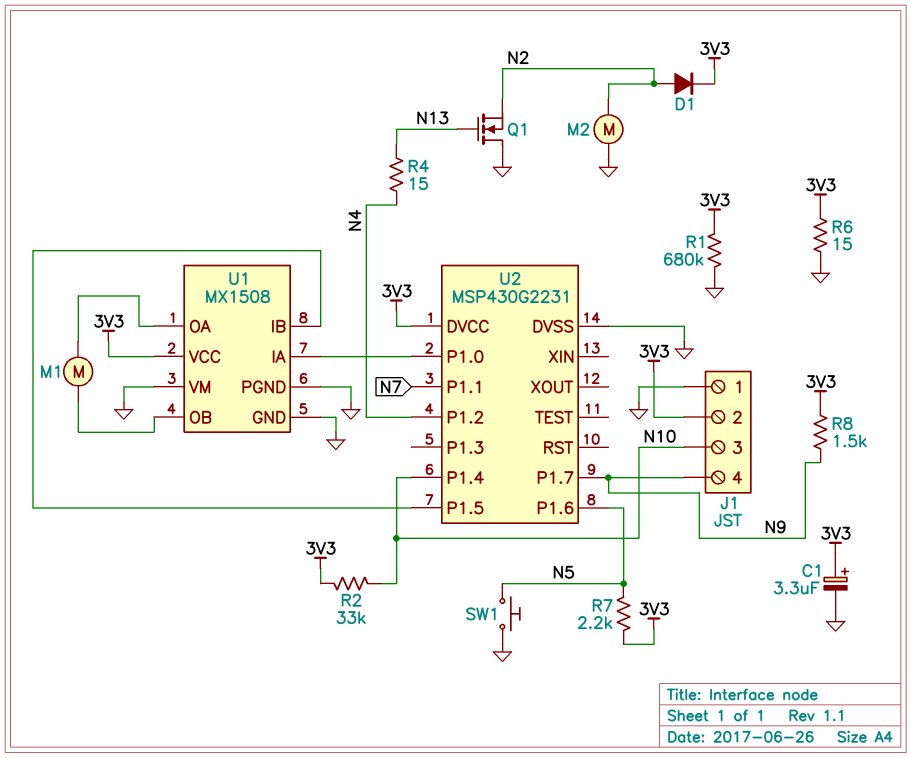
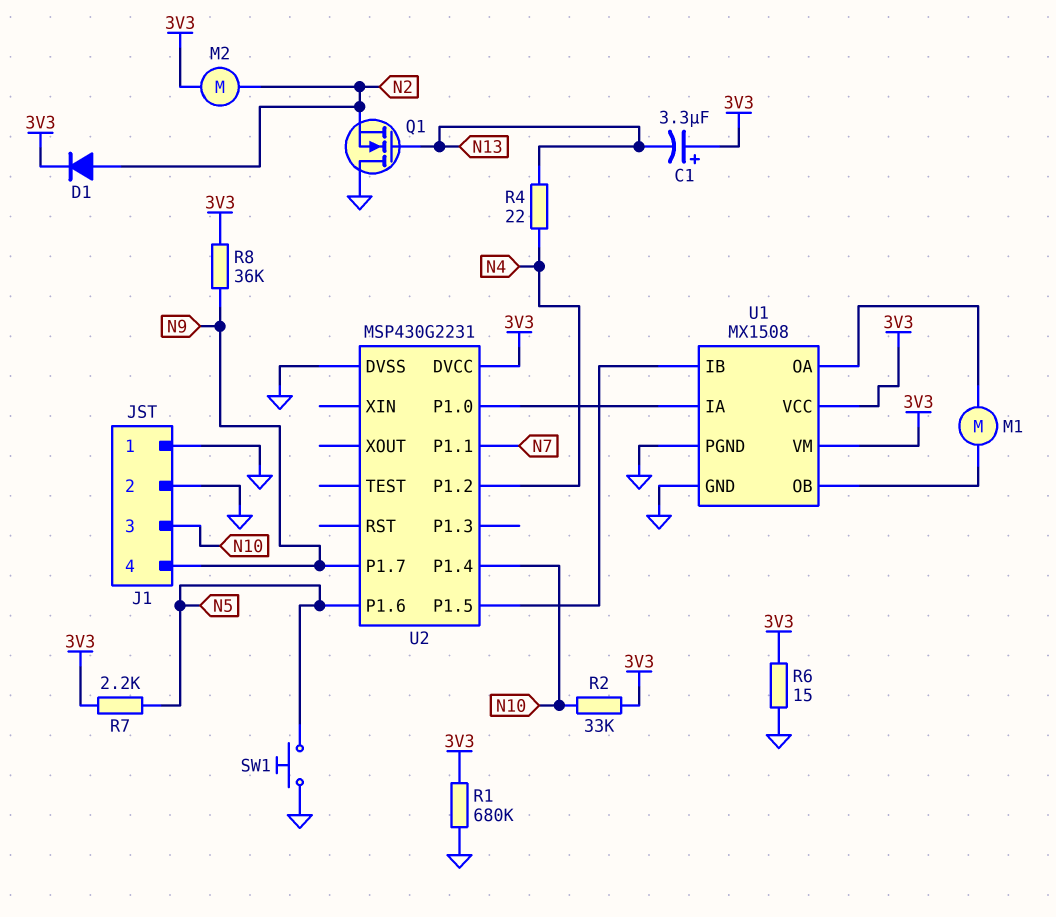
C1: 3.3uF (plus 3V3, minus GND) -> 3.3uF (plus 3V3, minus N13)
J1 pin 2: 3V3 -> GND
M2: motor (GND, N2) -> motor (3V3, N2)
R4: 15 (N4, N13) -> 22 (N4, N13)
R8: 1.5k (3V3, N9) -> 36k (3V3, N9)
U1 pin VM: GND -> 3V3

